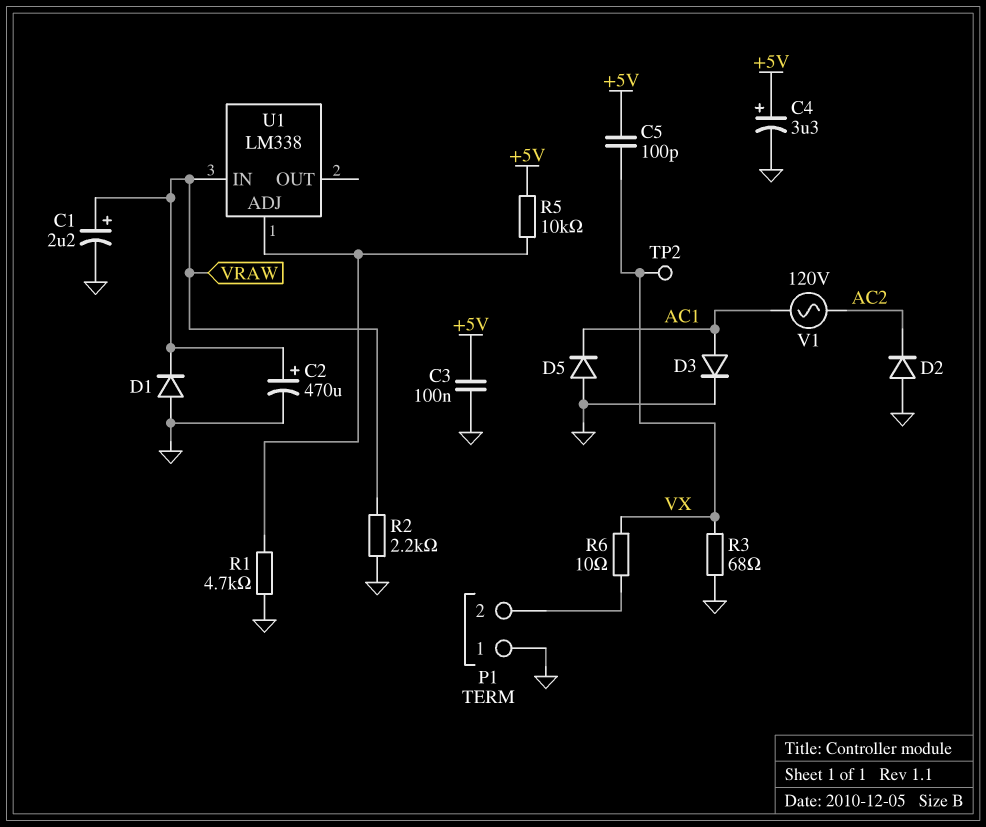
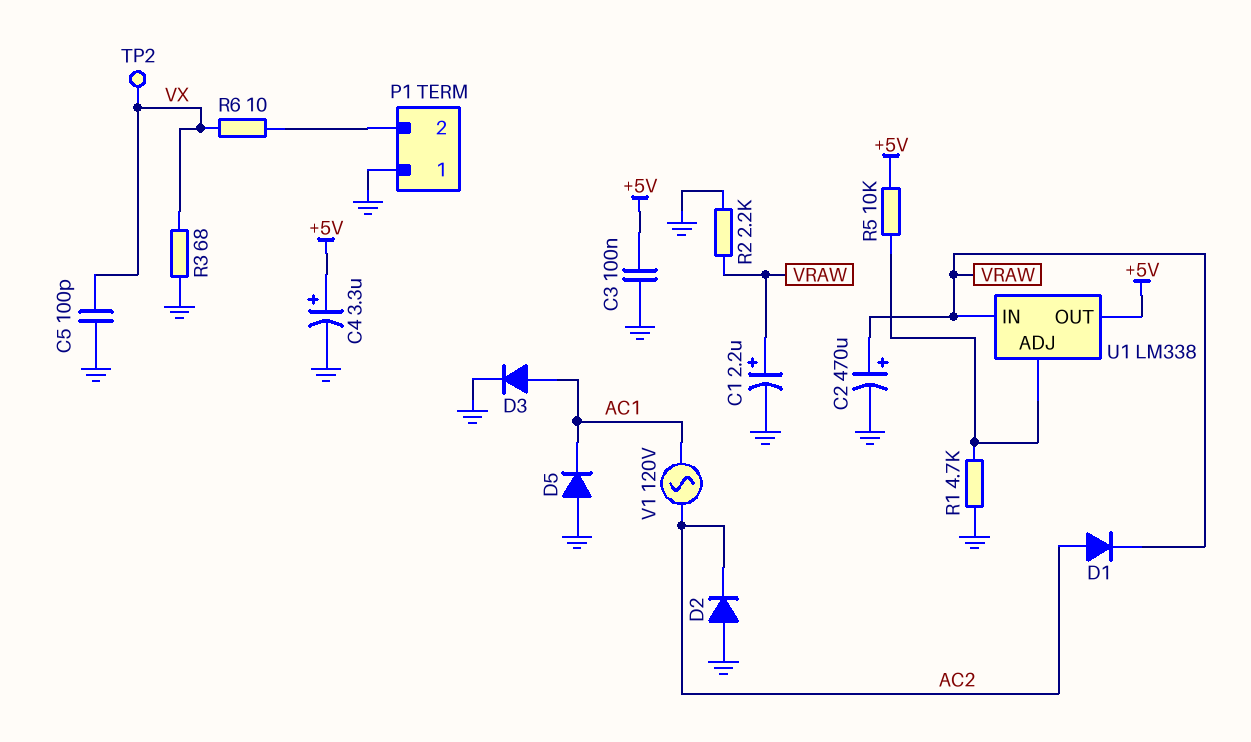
C5: 100pF (+5V, VX) -> 100pF (GND, VX)
D1: diode (A GND, K VRAW) -> diode (A AC2, K VRAW)
U1 pin OUT: none -> +5V

